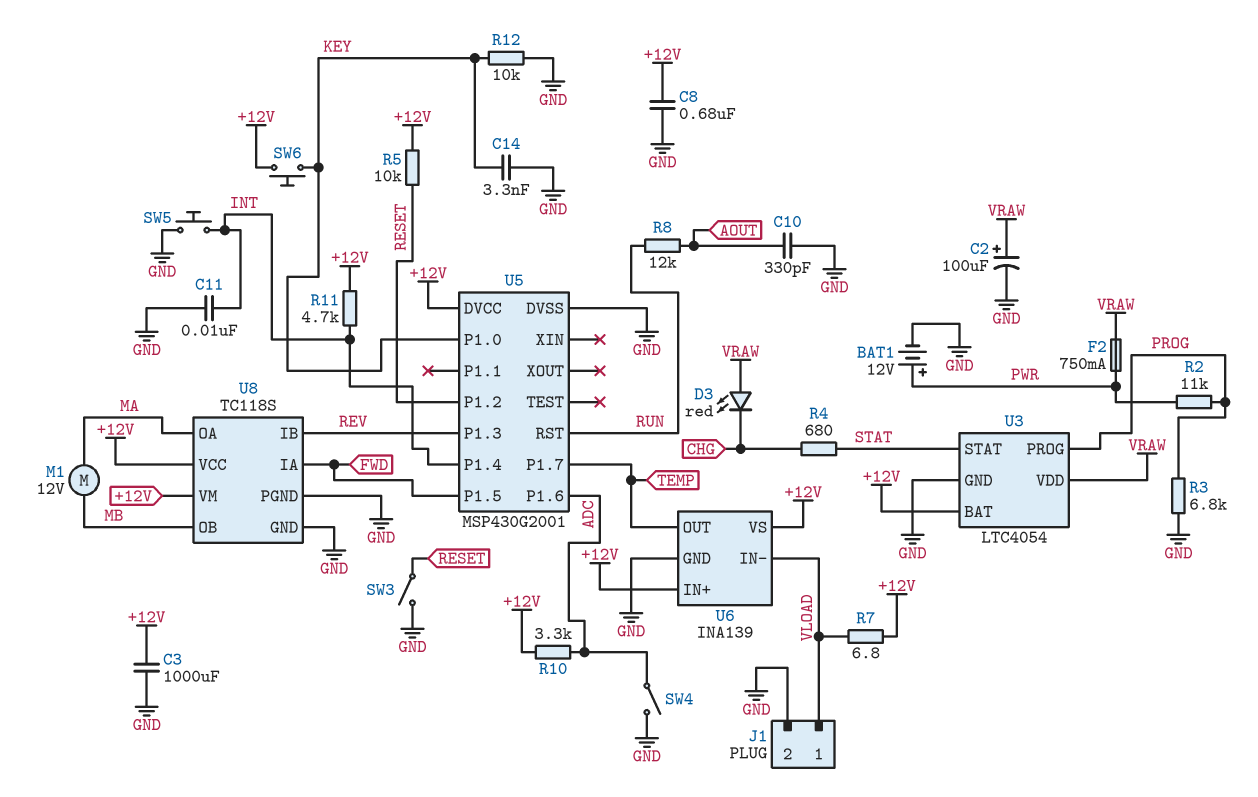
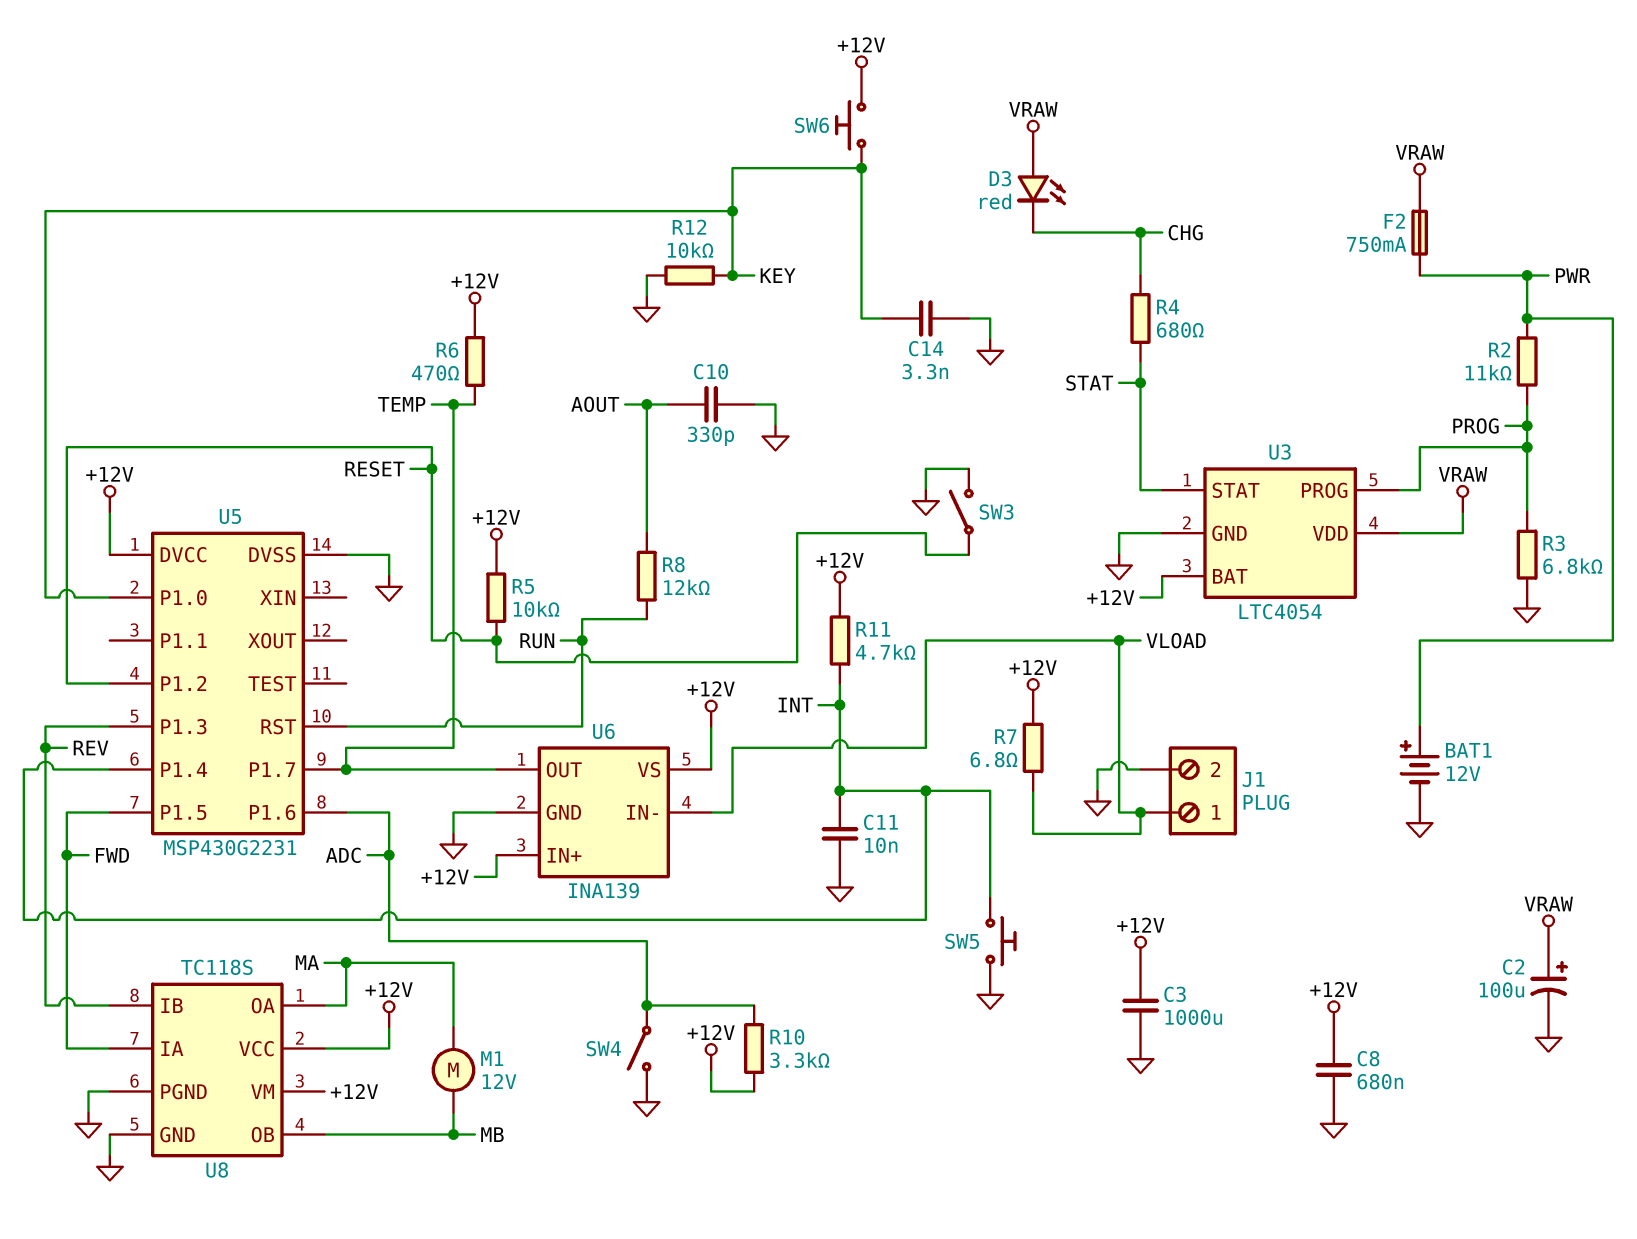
R6: none -> 470 (+12V, TEMP)
U5: MSP430G2001 -> MSP430G2231

